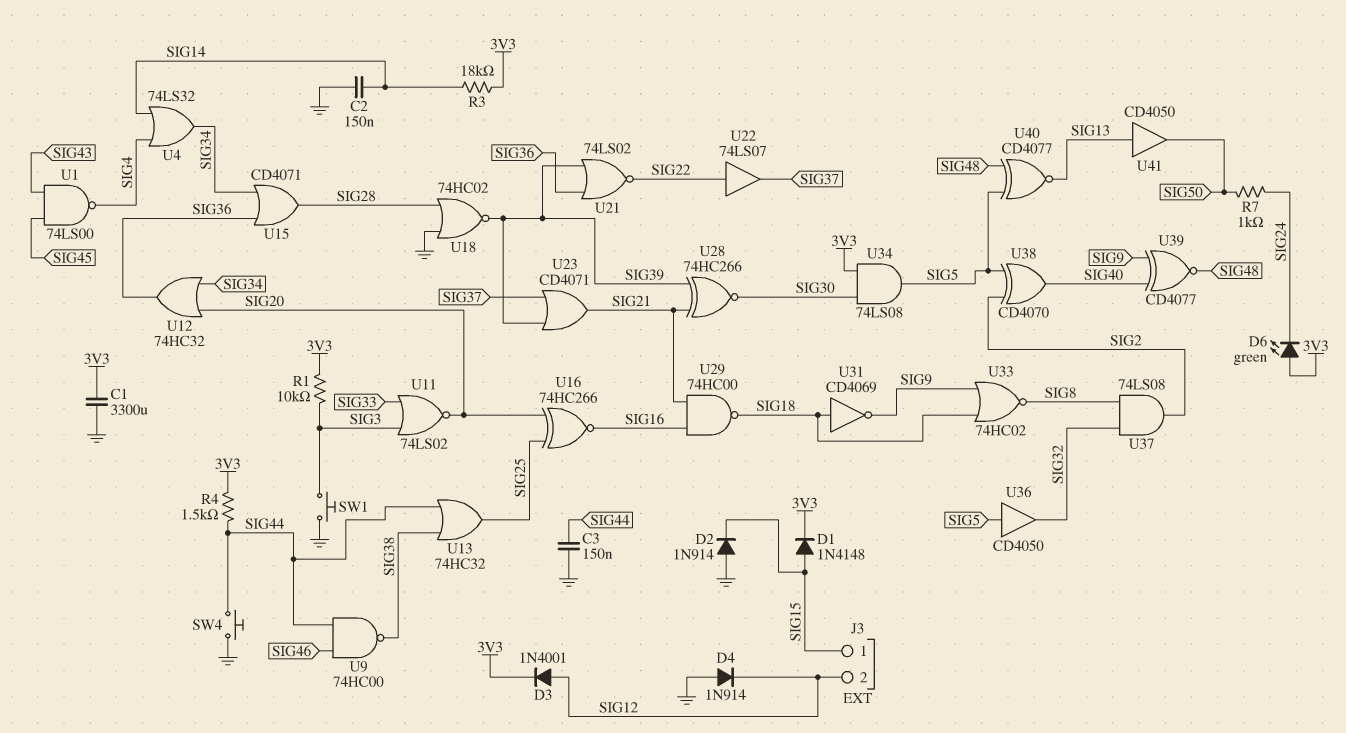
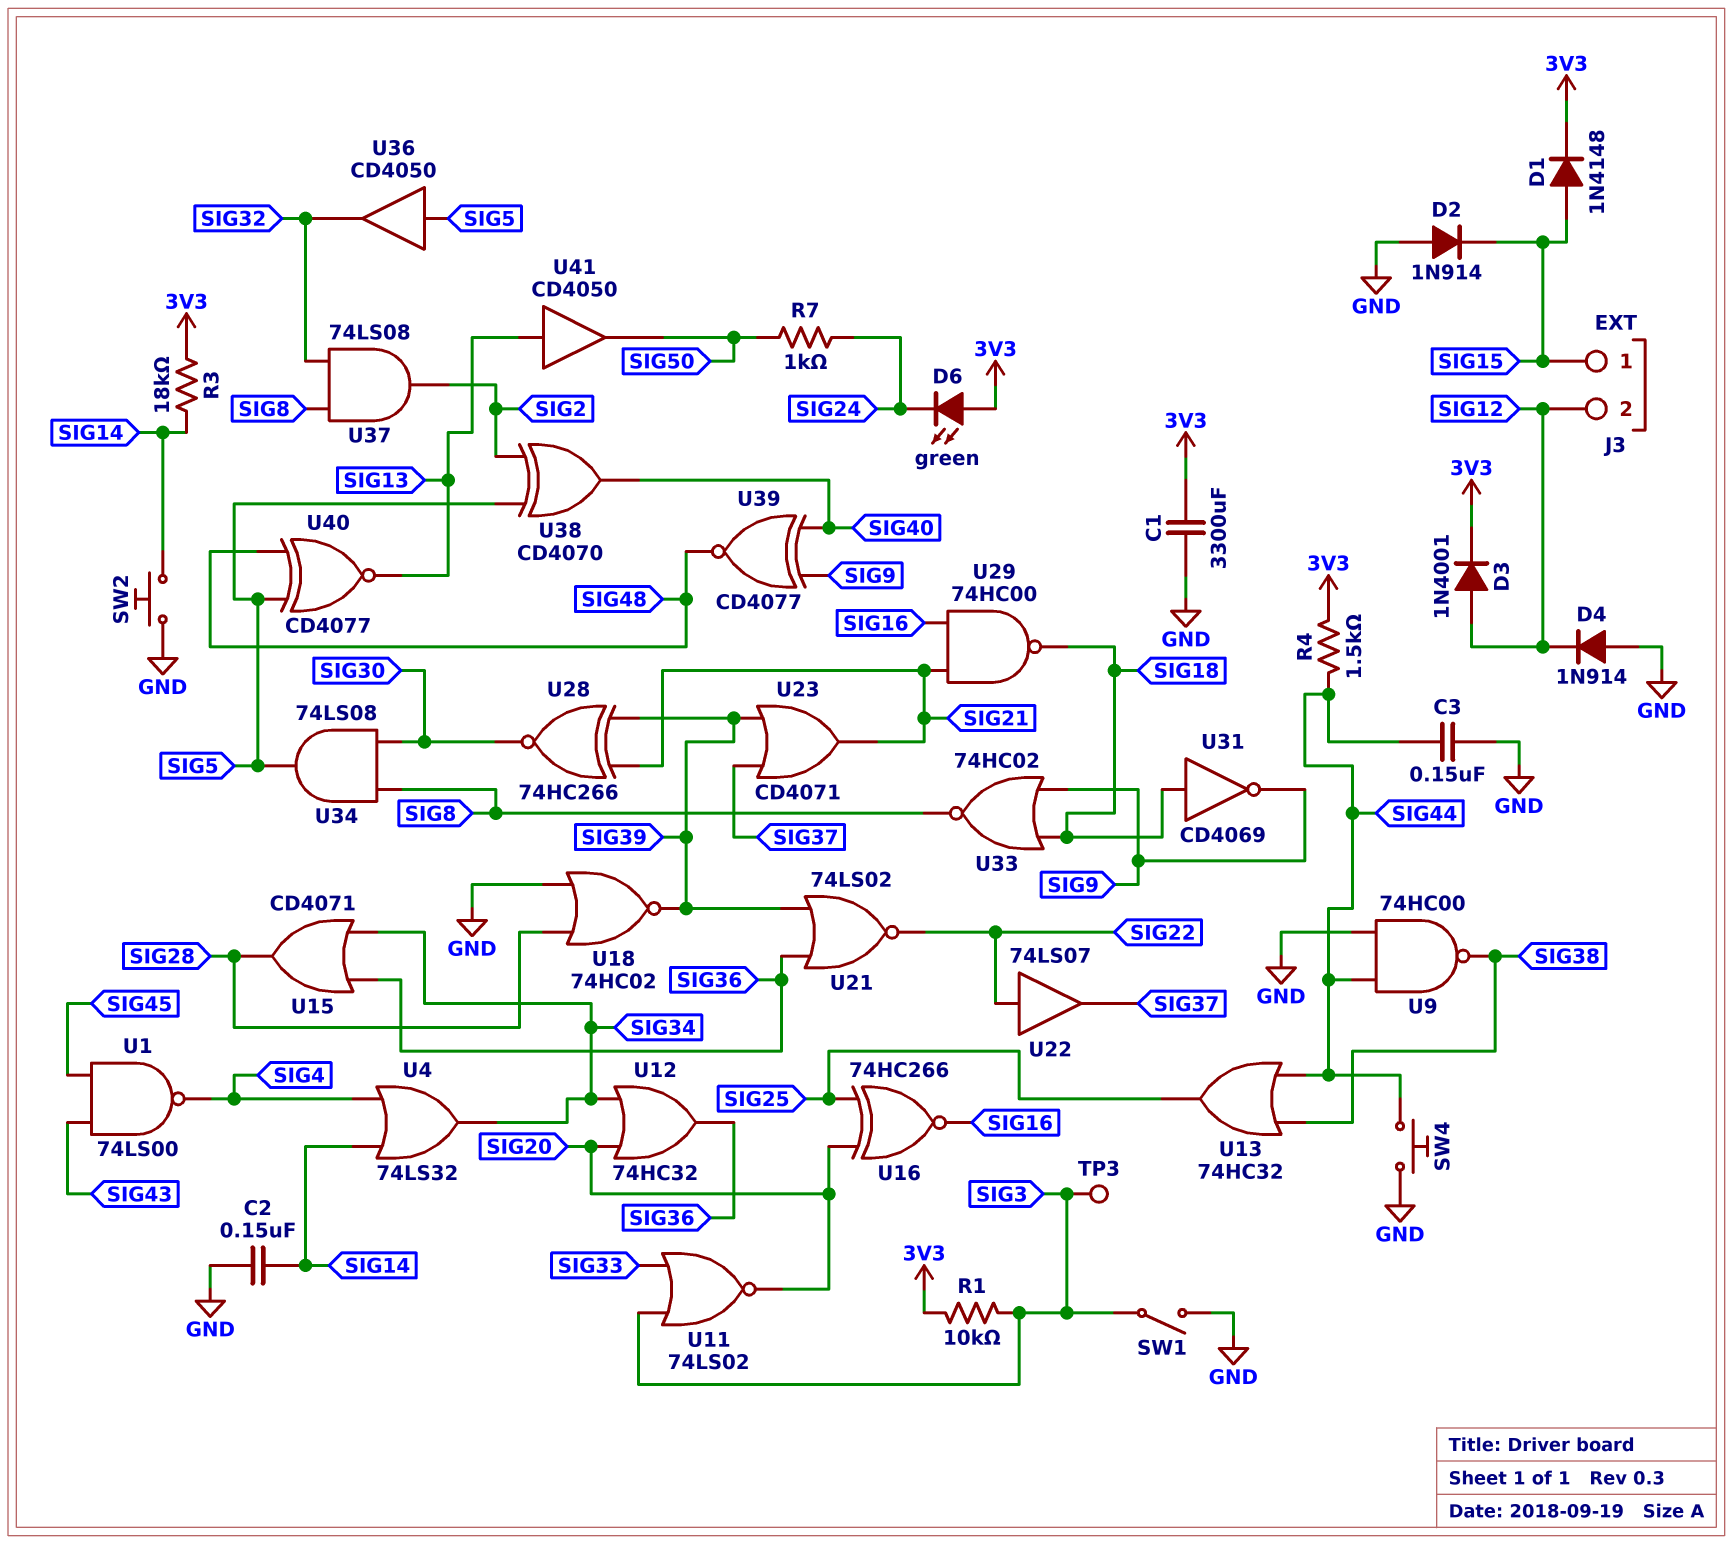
SW1: button (GND, SIG3) -> switch (GND, SIG3)
SW2: none -> button (GND, SIG14)
TP3: none -> test point (SIG3)
U9: NAND 74HC00 (in SIG44, in SIG46, out SIG38) -> NAND 74HC00 (in GND, in SIG44, out SIG38)
U34: AND 74LS08 (in 3V3, in SIG30, out SIG5) -> AND 74LS08 (in SIG8, in SIG30, out SIG5)

